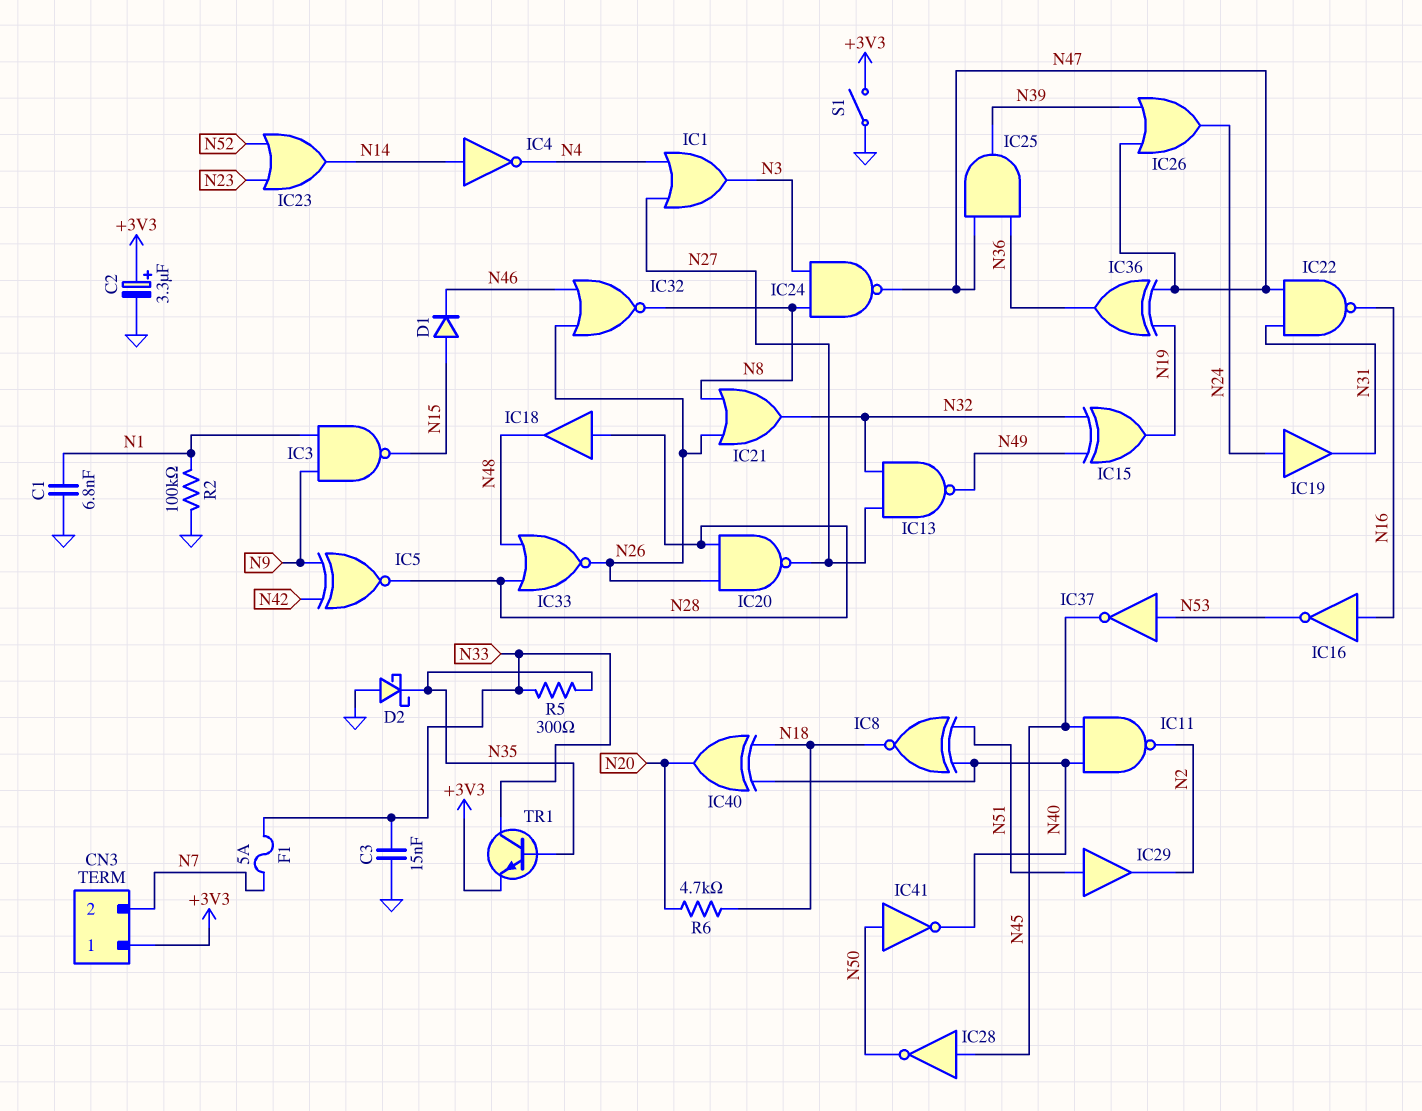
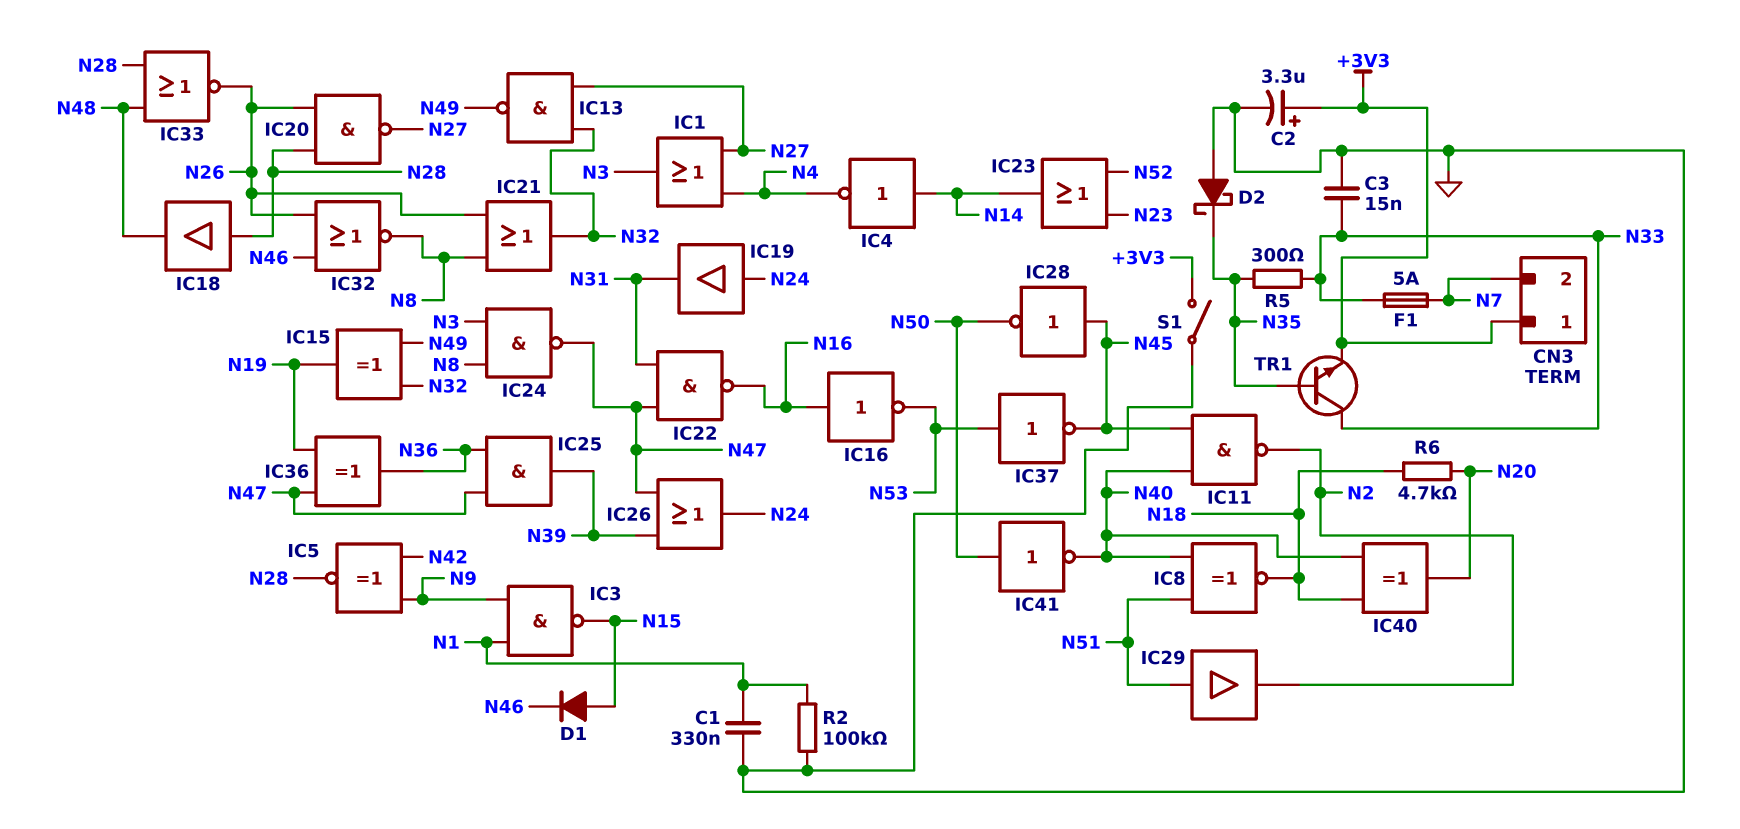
C1: 6.8nF (GND, N1) -> 330nF (GND, N1)

